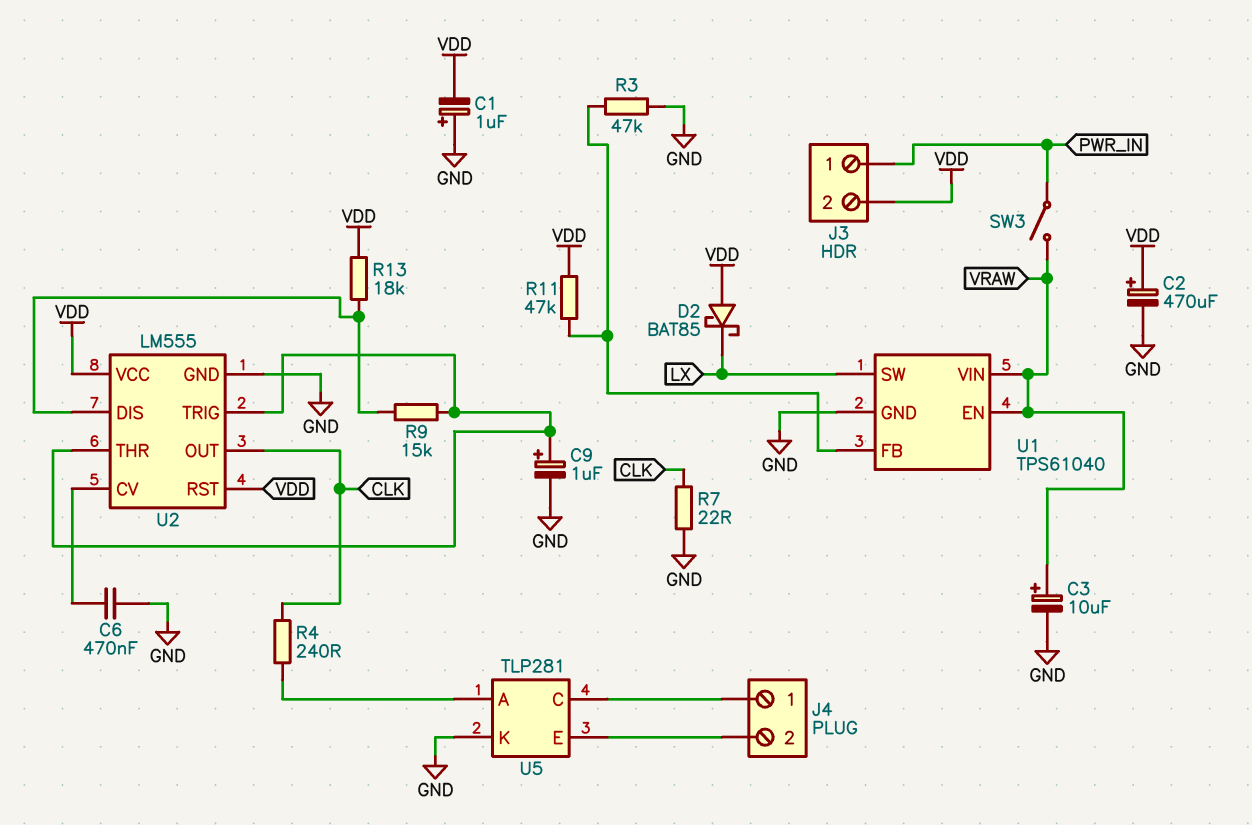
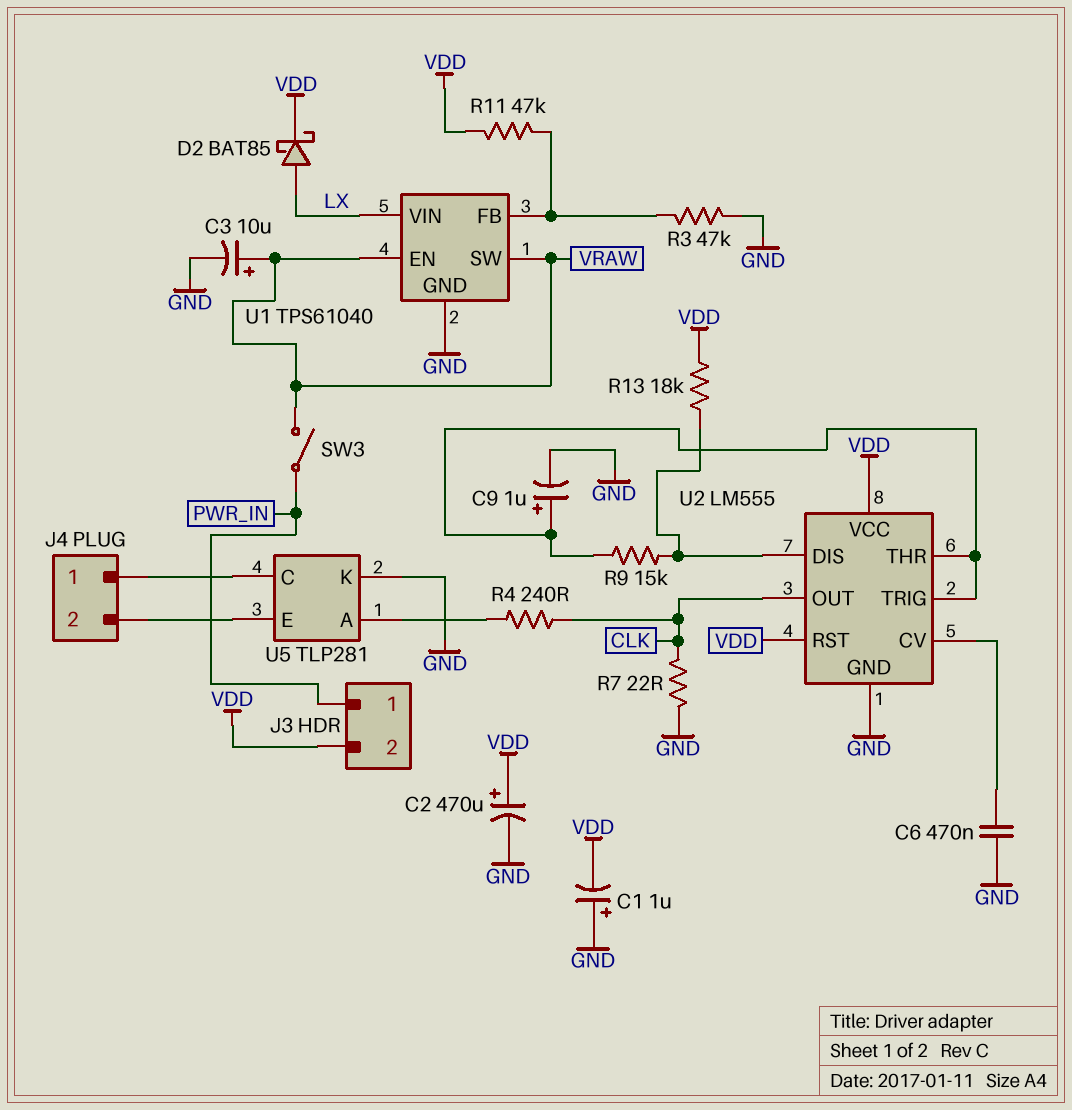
D2: schottky BAT85 (A VDD, K LX) -> schottky BAT85 (A LX, K VDD)
U1 pin SW: LX -> VRAW
U1 pin VIN: VRAW -> LX

